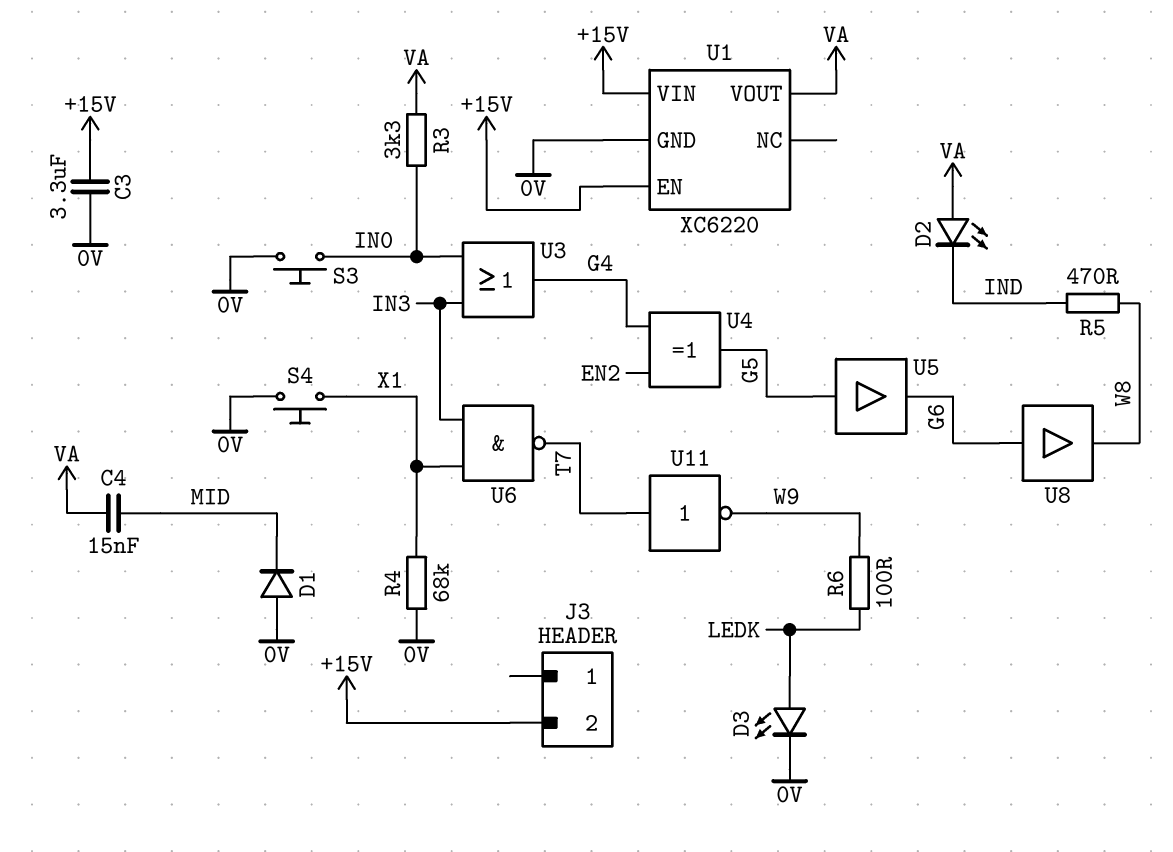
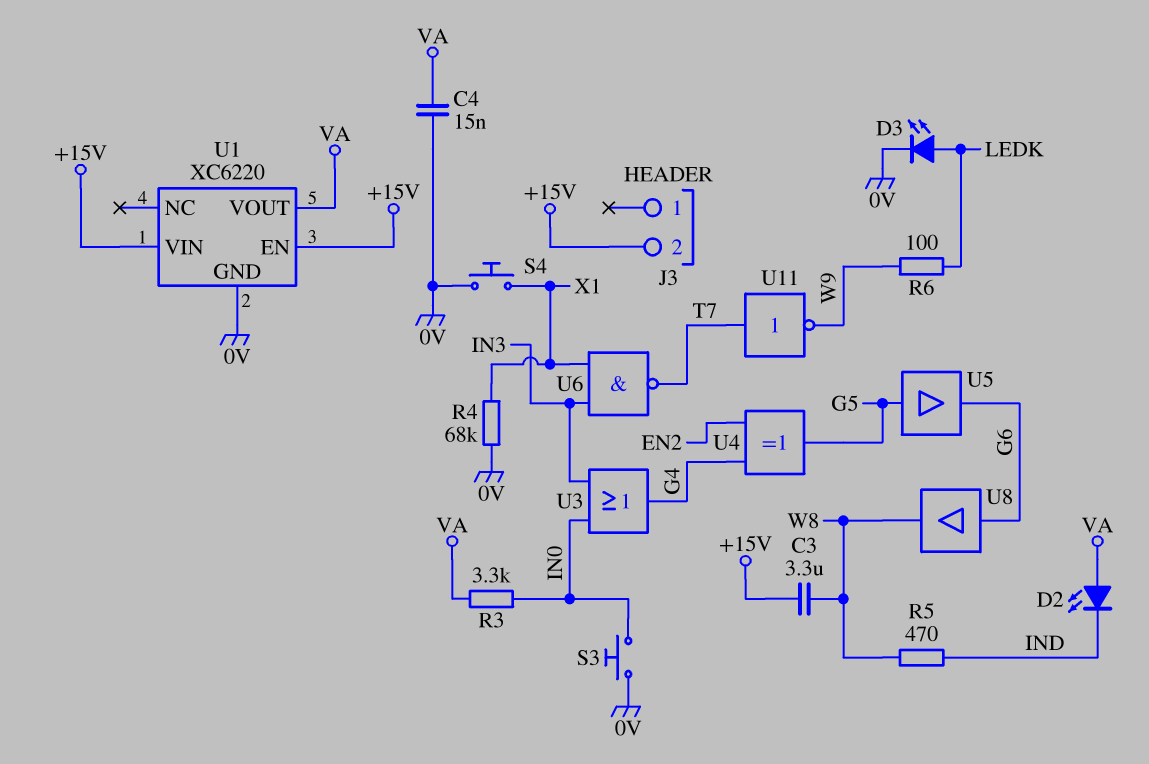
C3: 3.3uF (+15V, 0V) -> 3.3uF (+15V, W8)
C4: 15nF (MID, VA) -> 15nF (0V, VA)
D1: diode (A 0V, K MID) -> none

